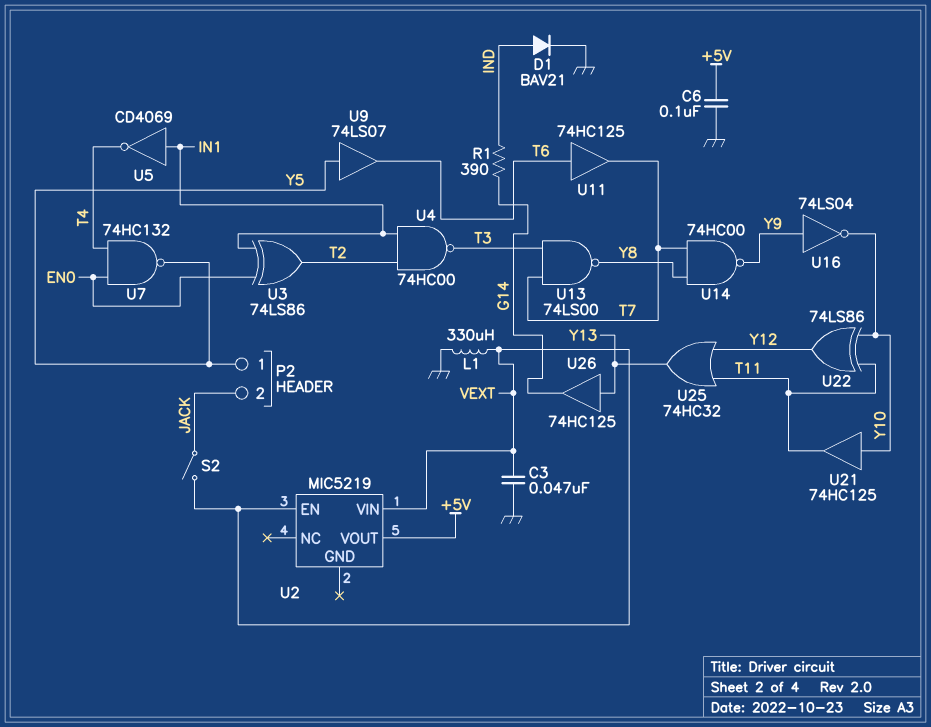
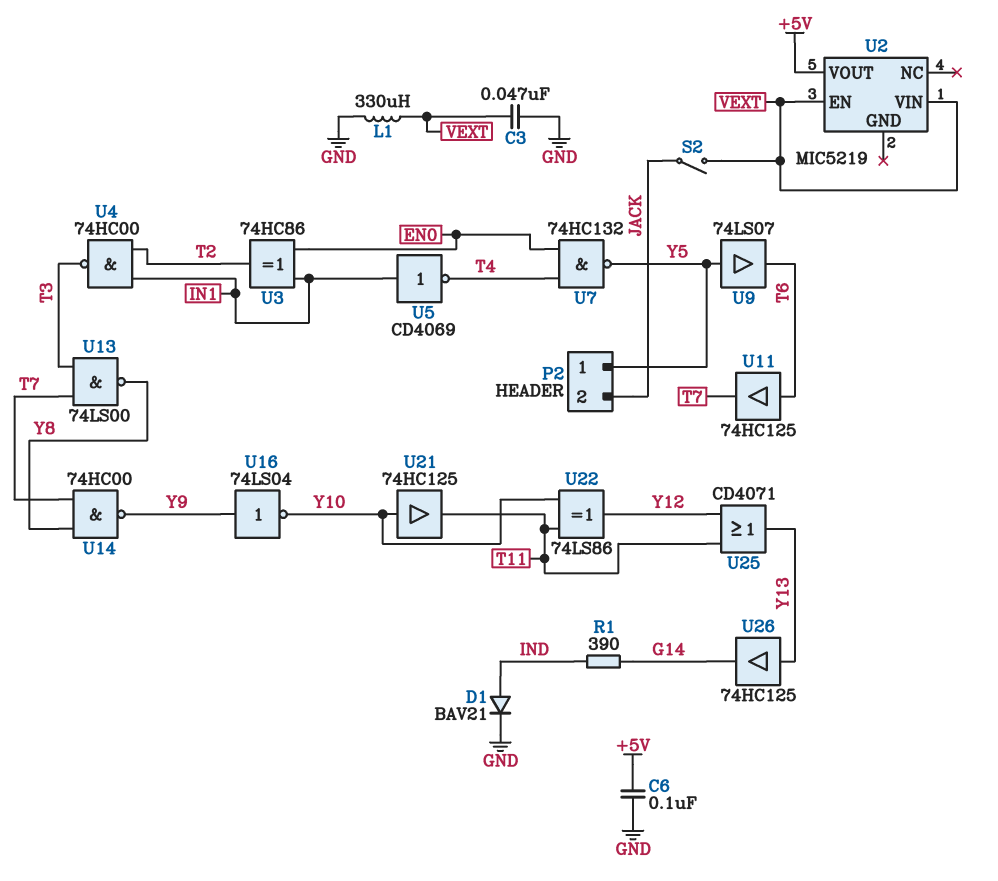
U3: XOR 74LS86 (in EN0, in IN1, out T2) -> XOR 74HC86 (in EN0, in IN1, out T2)
U25: OR 74HC32 (in T11, in Y12, out Y13) -> OR CD4071 (in T11, in Y12, out Y13)

